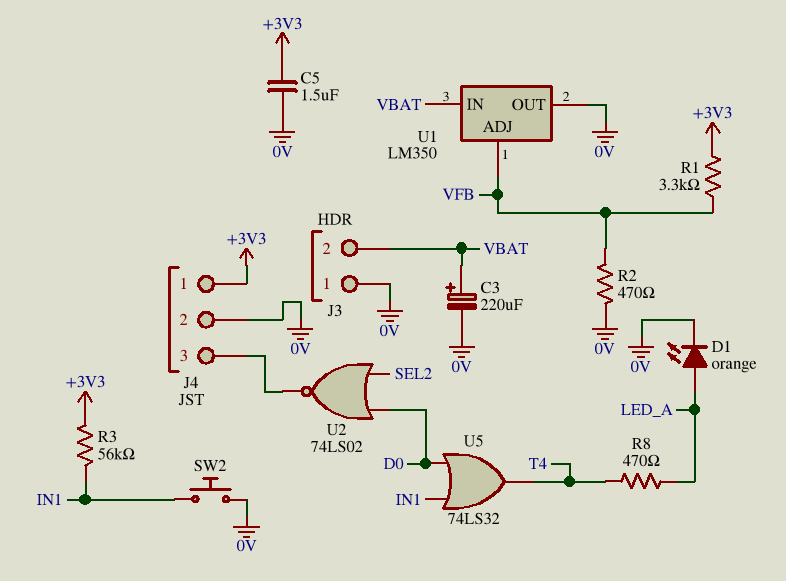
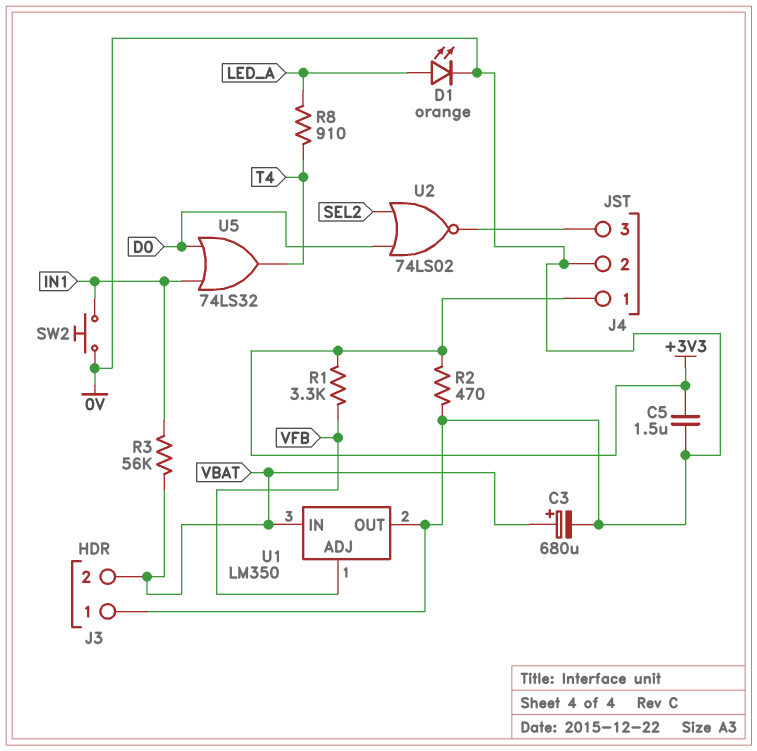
C3: 220uF (plus VBAT, minus 0V) -> 680uF (plus VBAT, minus 0V)
R2: 470 (0V, VFB) -> 470 (+3V3, 0V)
R3: 56k (+3V3, IN1) -> 56k (IN1, VBAT)
R8: 470 (LED_A, T4) -> 910 (LED_A, T4)

